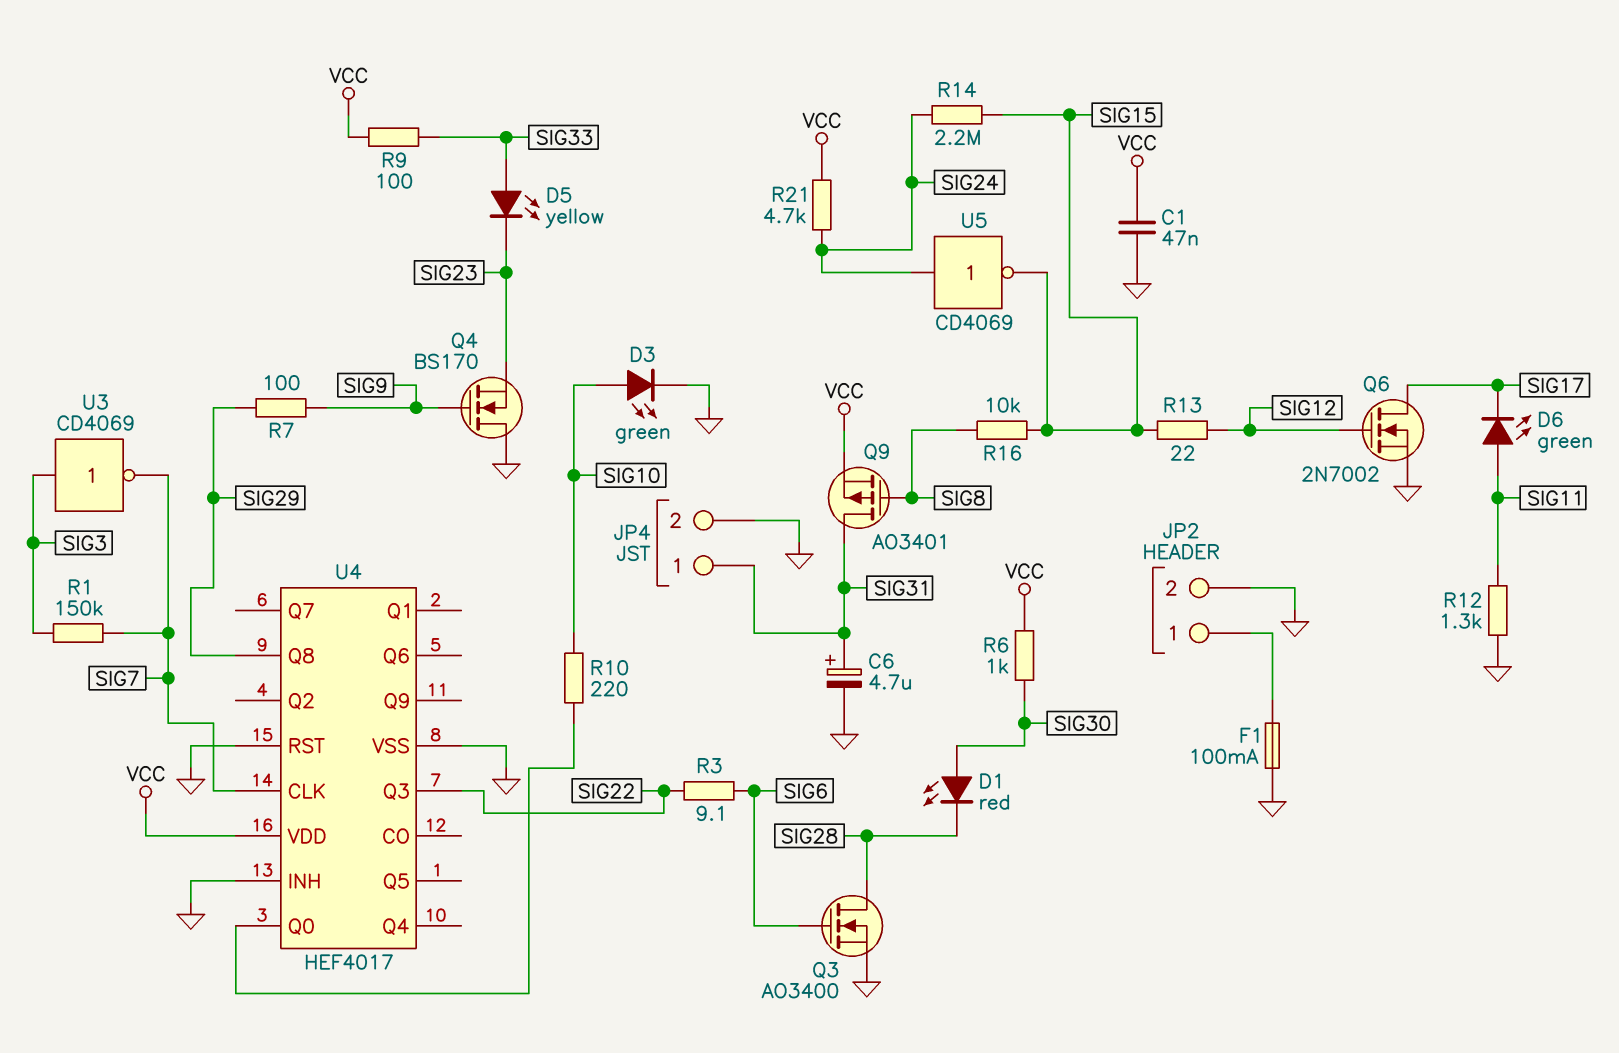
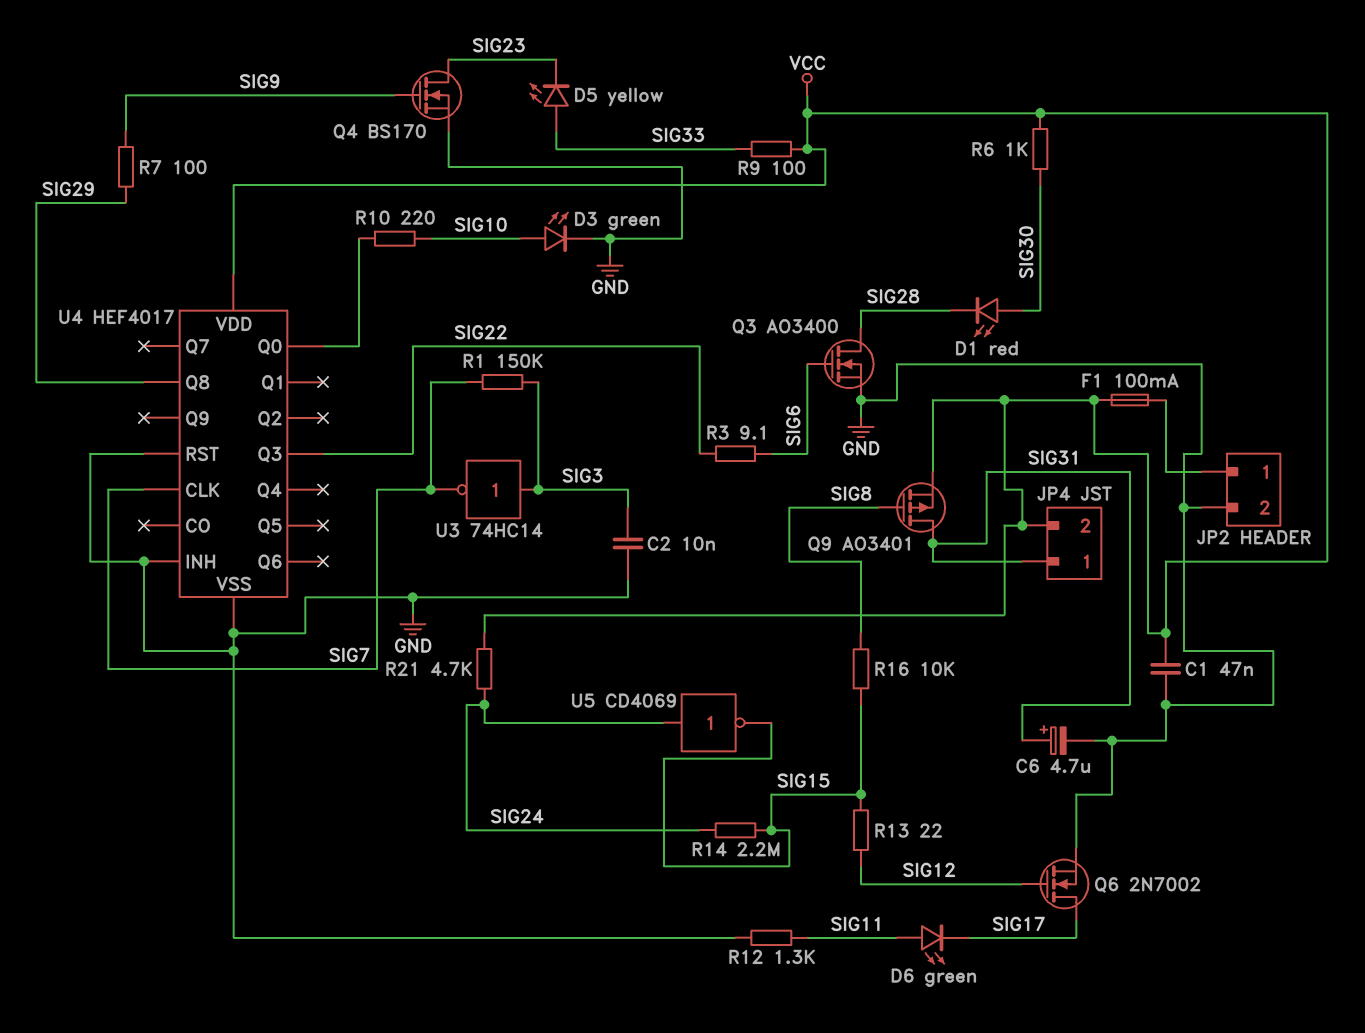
C2: none -> 10nF (GND, SIG3)
F1: 100mA (GND, JP2/1) -> 100mA (JP2/1, VCC)
JP4 pin 2: GND -> VCC
Q4: NMOS BS170 (G SIG9, D GND, S SIG23) -> NMOS BS170 (G SIG9, D SIG23, S GND)
U3: NOT CD4069 (in SIG3, out SIG7) -> NOT 74HC14 (in SIG3, out SIG7)

